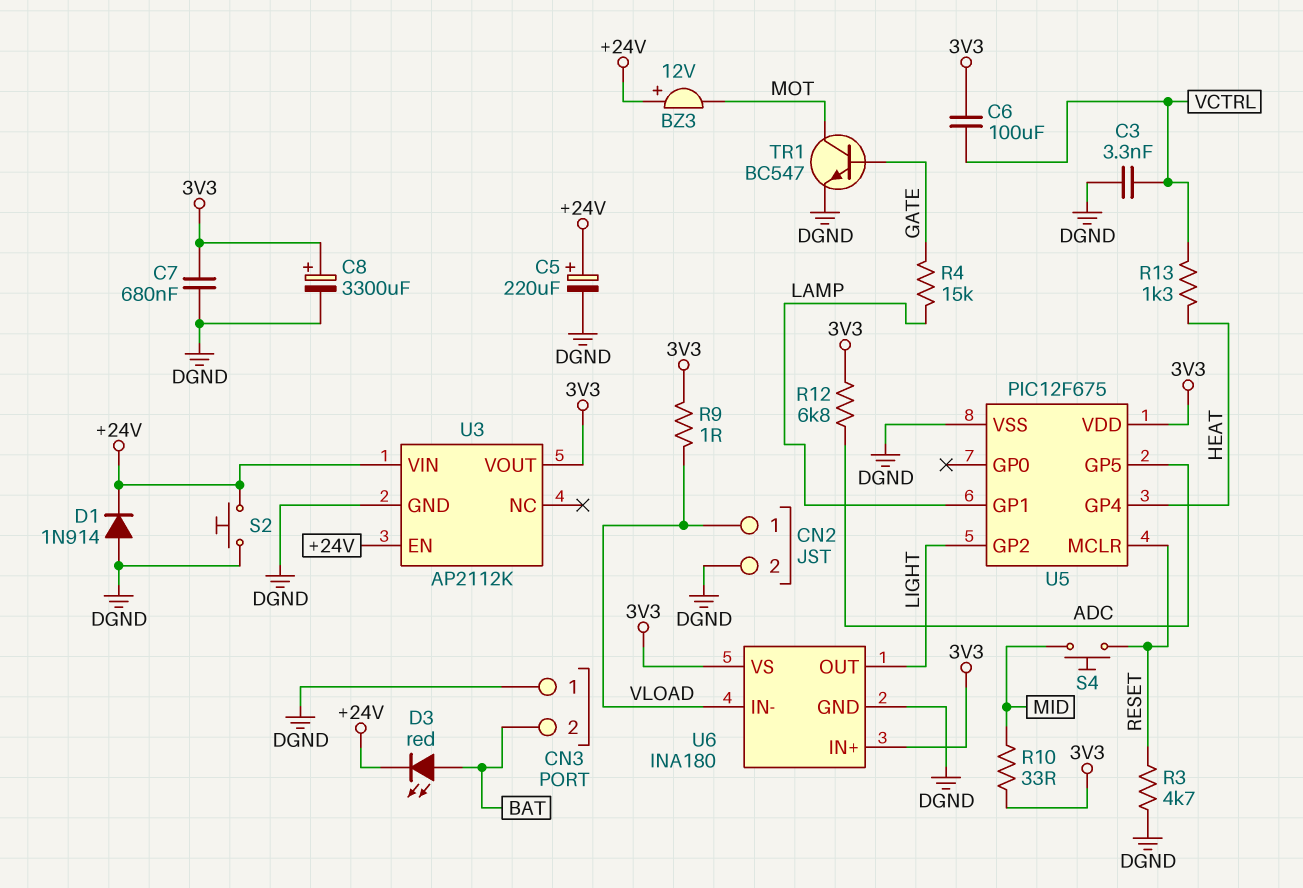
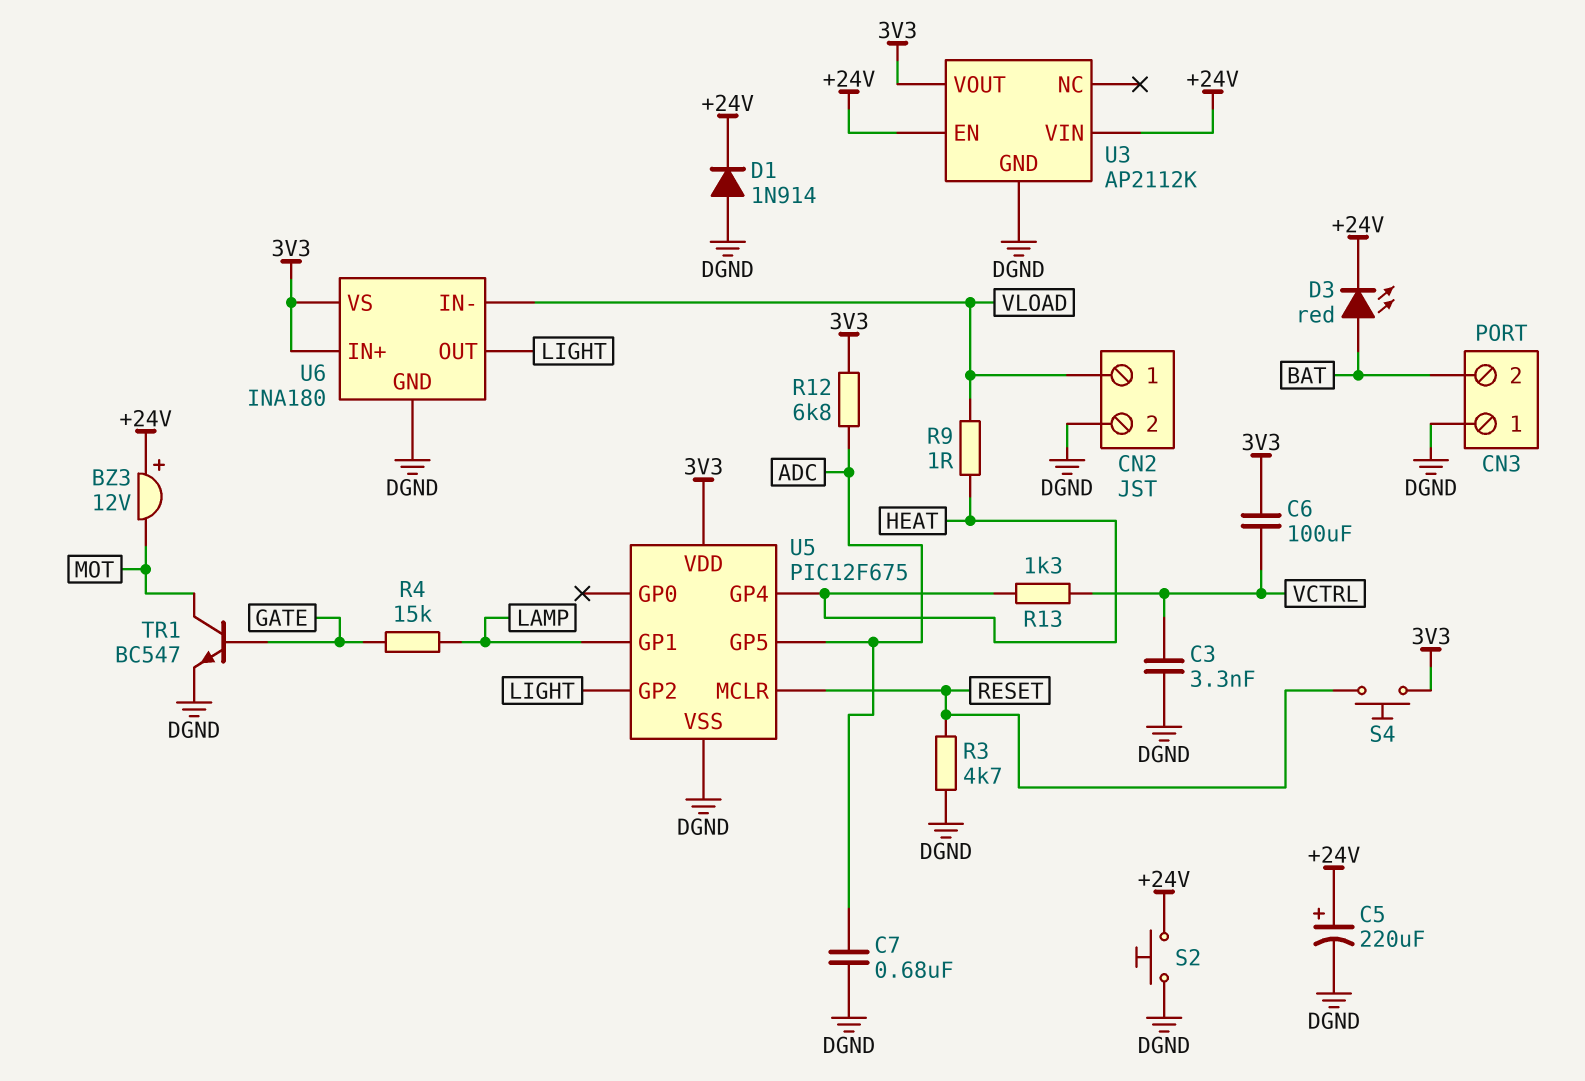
C7: 680nF (3V3, DGND) -> 680nF (ADC, DGND)
C8: 3300uF (plus 3V3, minus DGND) -> none
R9: 1 (3V3, VLOAD) -> 1 (HEAT, VLOAD)
R10: 33 (3V3, MID) -> none
S4: button (MID, RESET) -> button (3V3, RESET)

